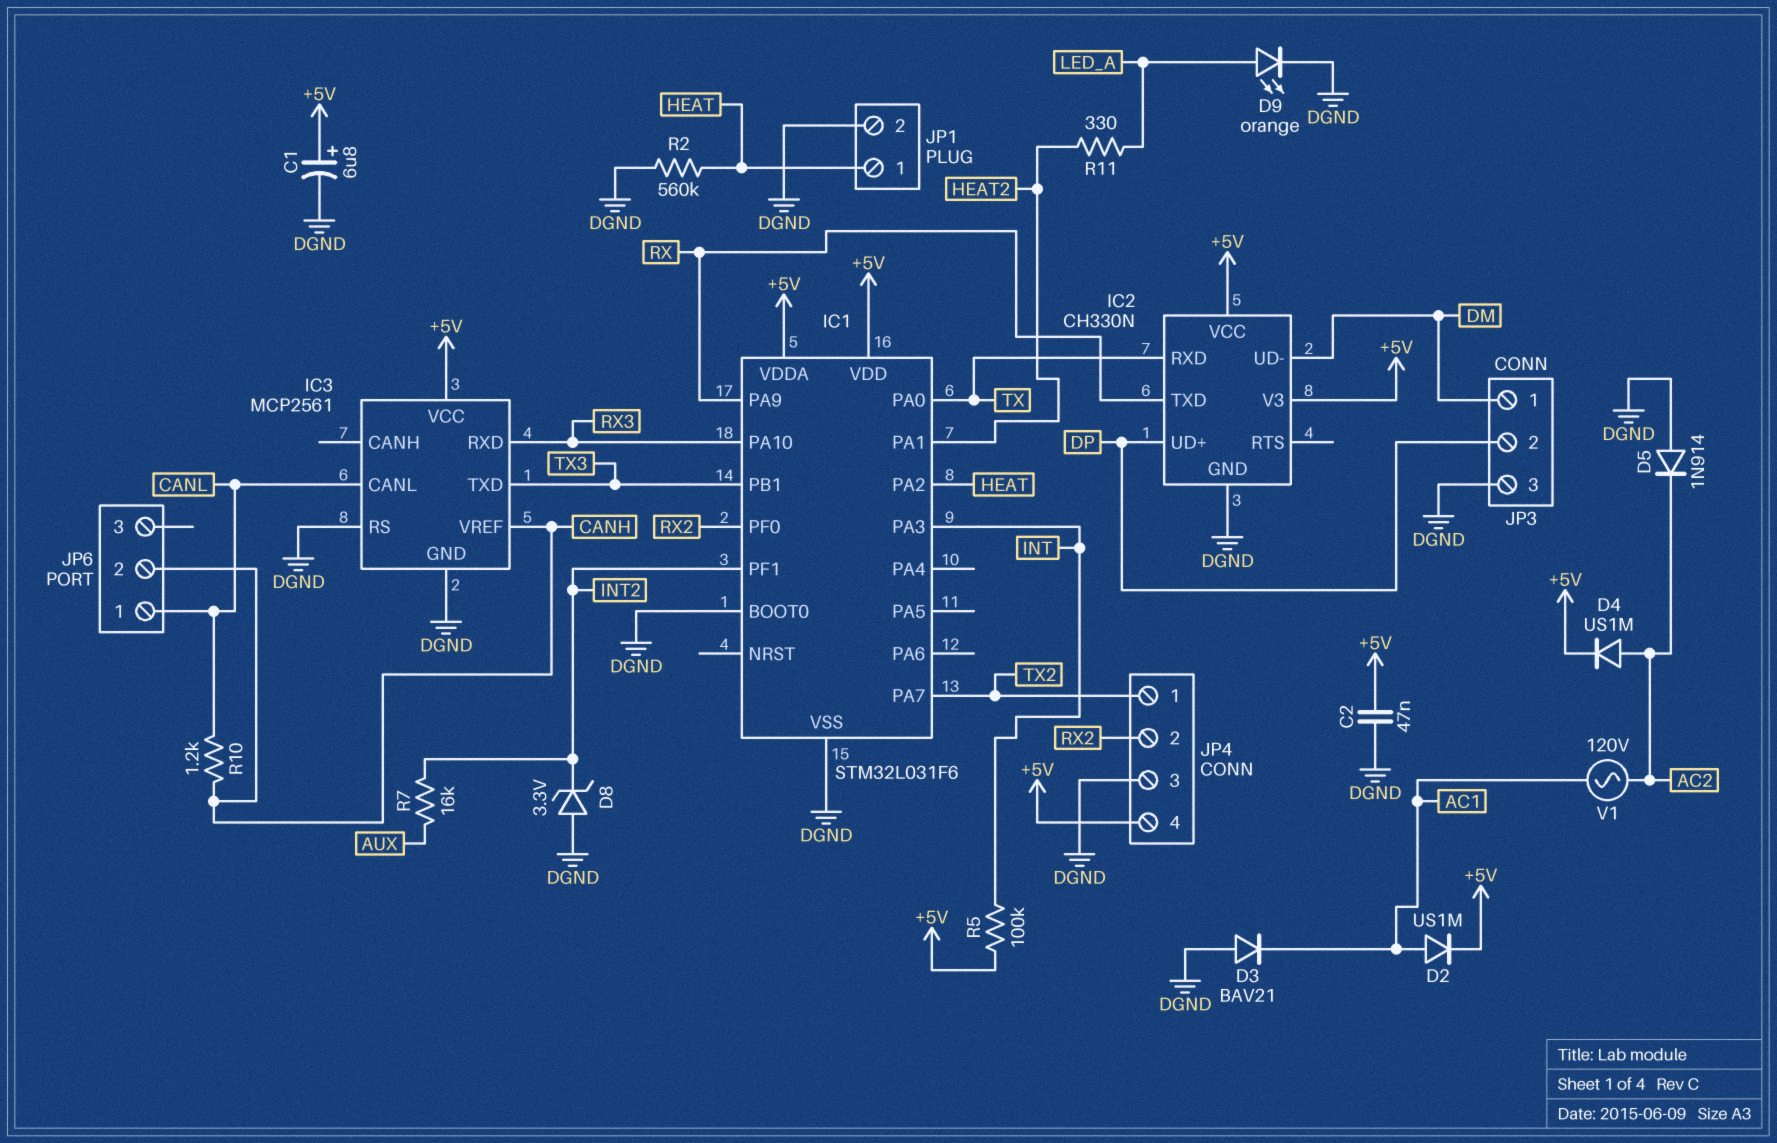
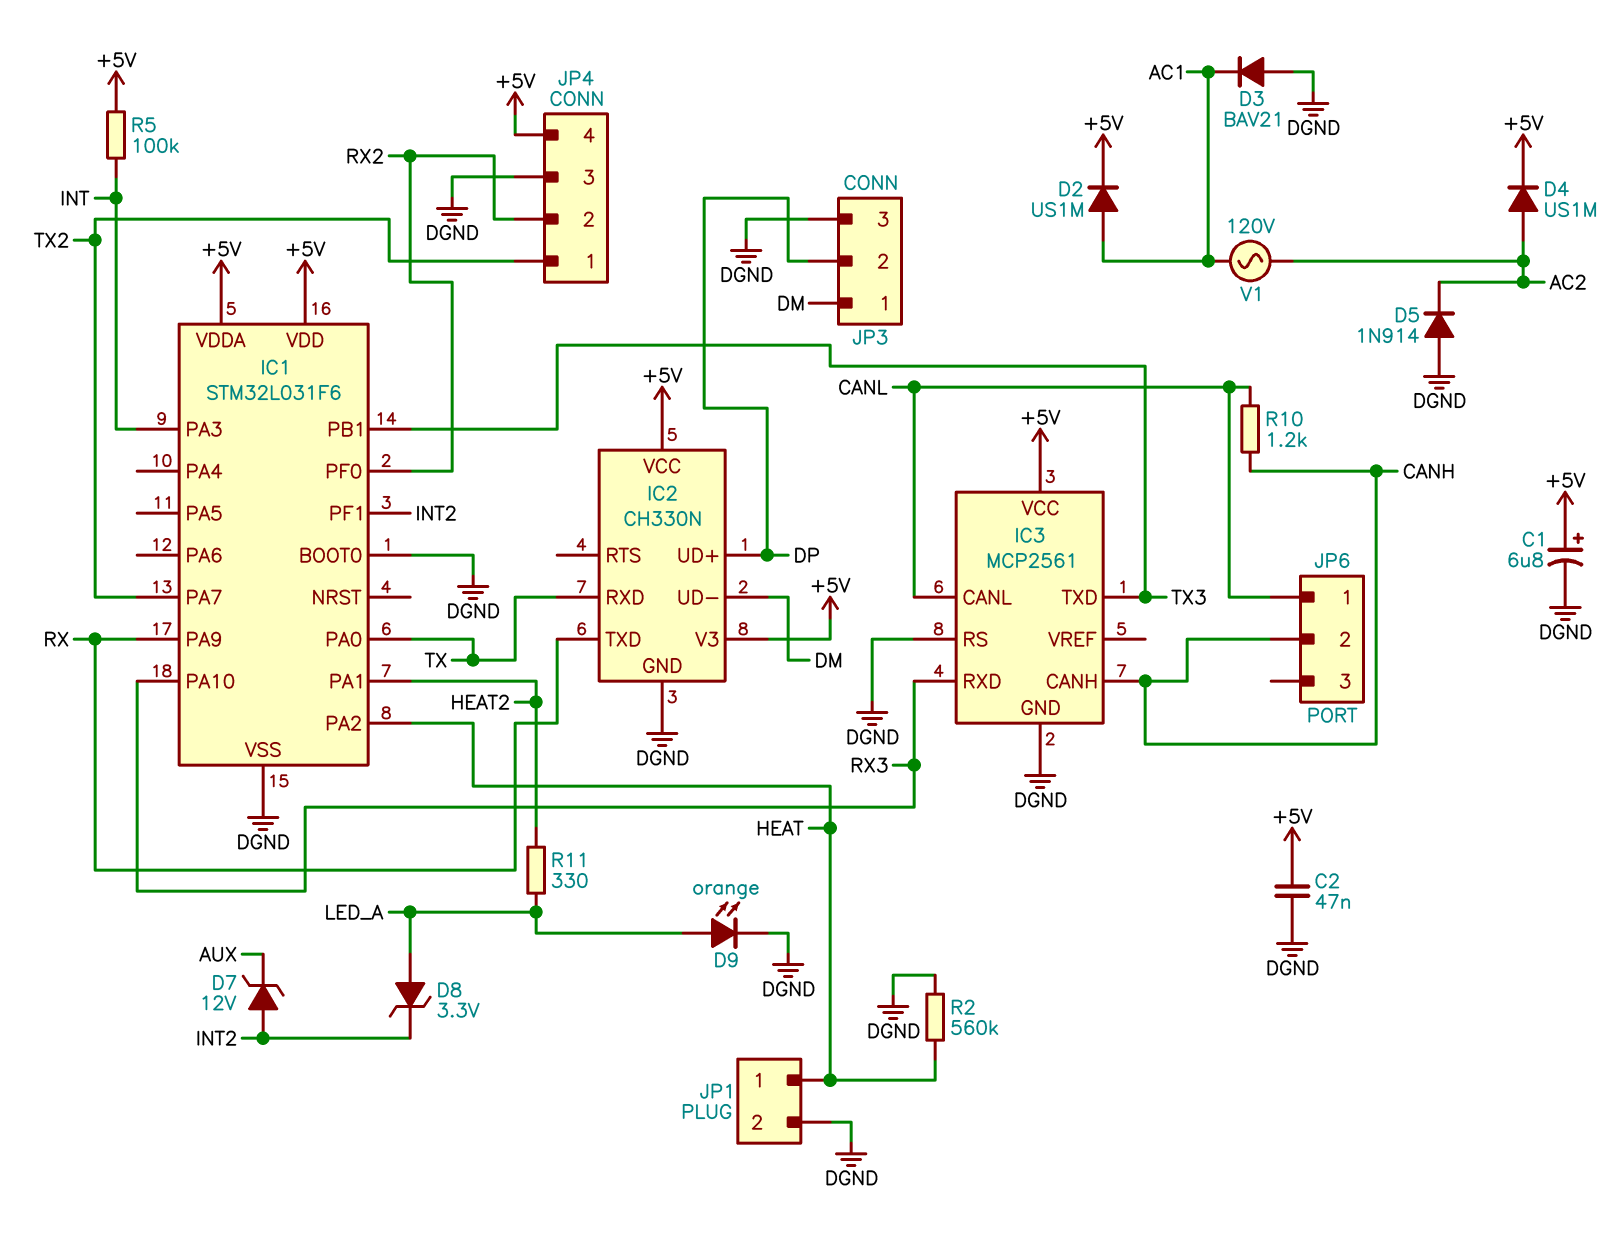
D7: none -> zener 12V (A INT2, K AUX)
D8: zener 3.3V (A DGND, K INT2) -> zener 3.3V (A LED_A, K INT2)
IC3 pin CANH: none -> CANH
IC3 pin VREF: CANH -> none
R7: 16k (AUX, INT2) -> none

